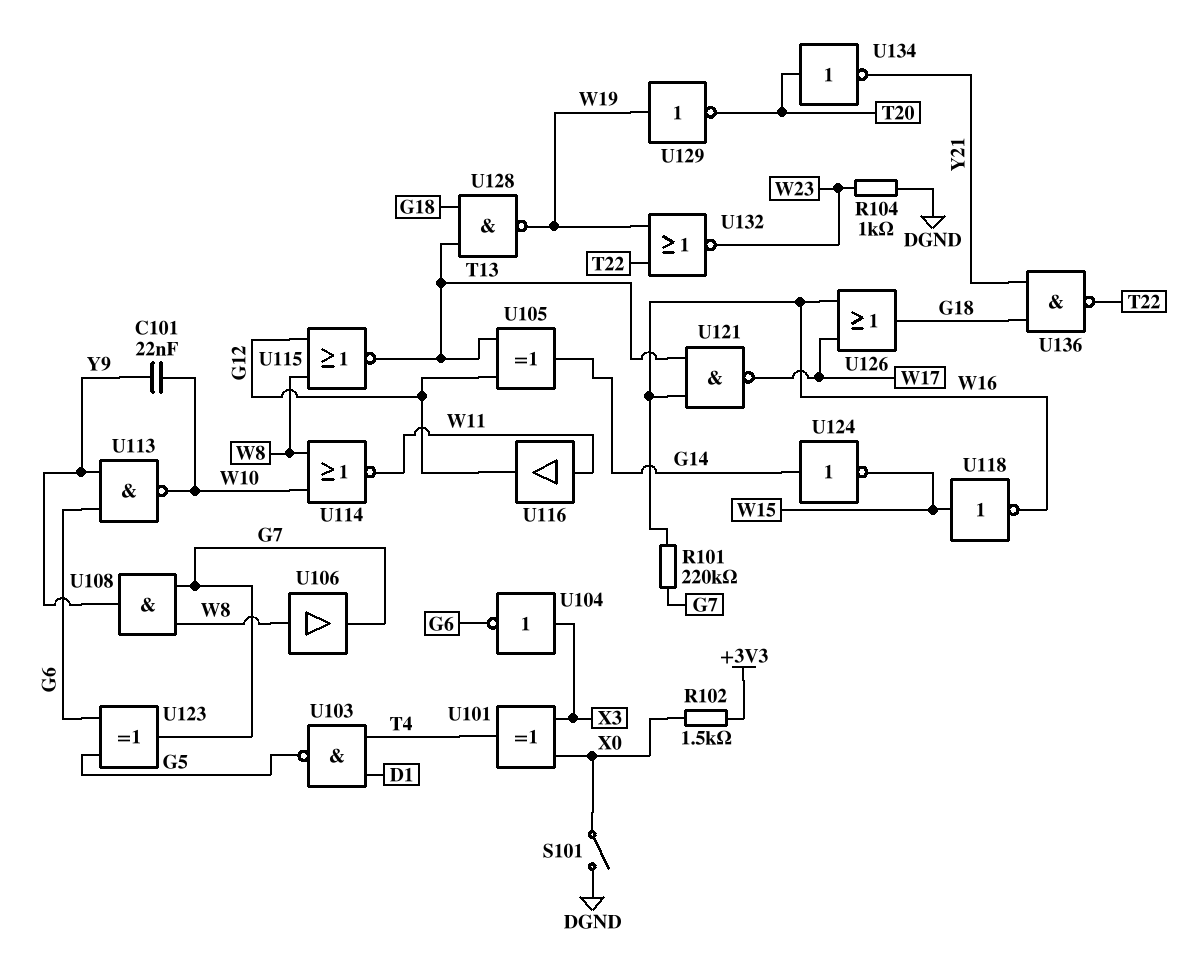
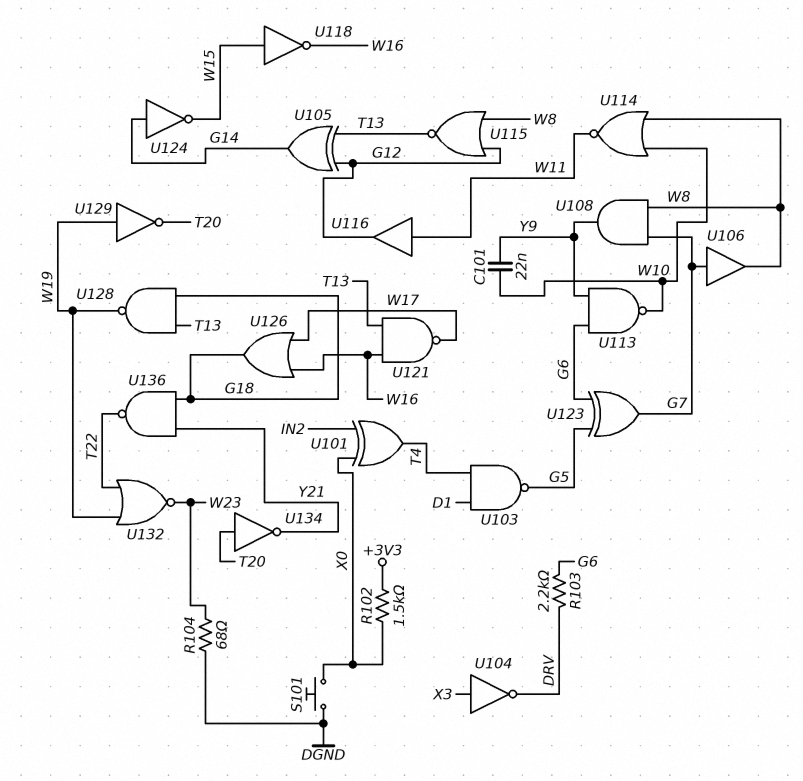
R101: 220k (G7, W16) -> none
R103: none -> 2.2k (DRV, G6)
R104: 1k (DGND, W23) -> 68 (DGND, W23)
S101: switch (DGND, X0) -> button (DGND, X0)
U101: XOR (in X0, in X3, out T4) -> XOR (in IN2, in X0, out T4)
U104: NOT (in X3, out G6) -> NOT (in X3, out DRV)
U106: buffer (in W8, out G7) -> buffer (in G7, out W8)

